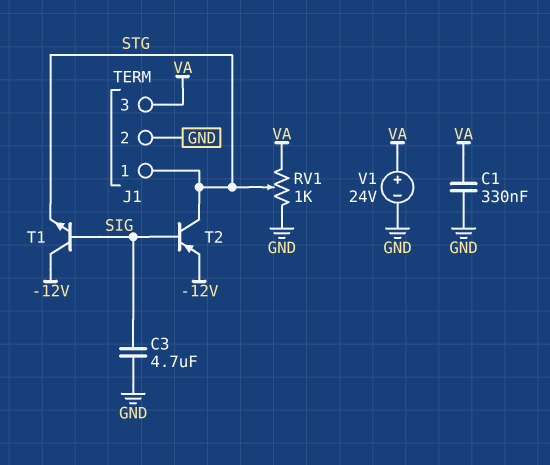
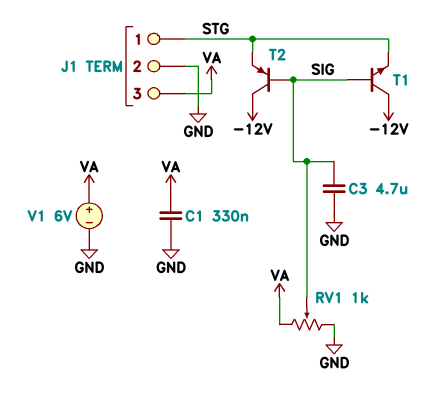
RV1: 1k (GND, VA, wiper STG) -> 1k (GND, VA, wiper SIG)
T2: PNP (B SIG, C STG, E -12V) -> PNP (B SIG, C -12V, E STG)
V1: 24V (plus VA, minus GND) -> 6V (plus VA, minus GND)

